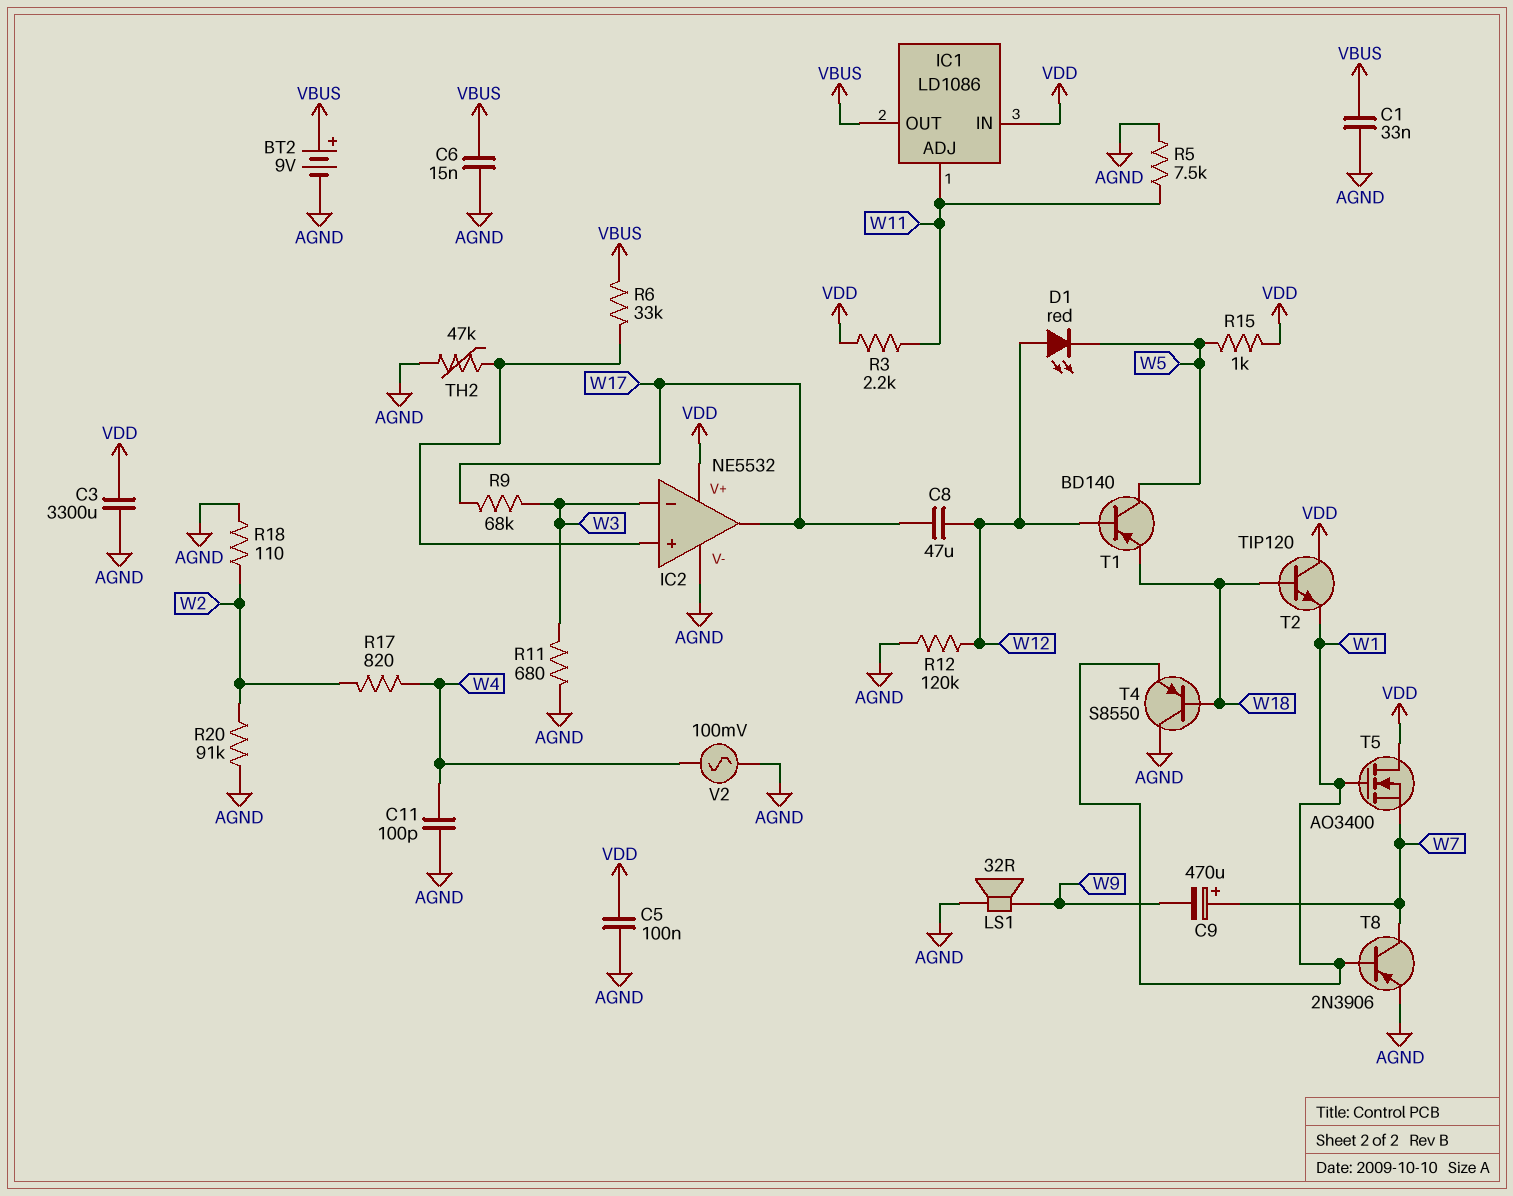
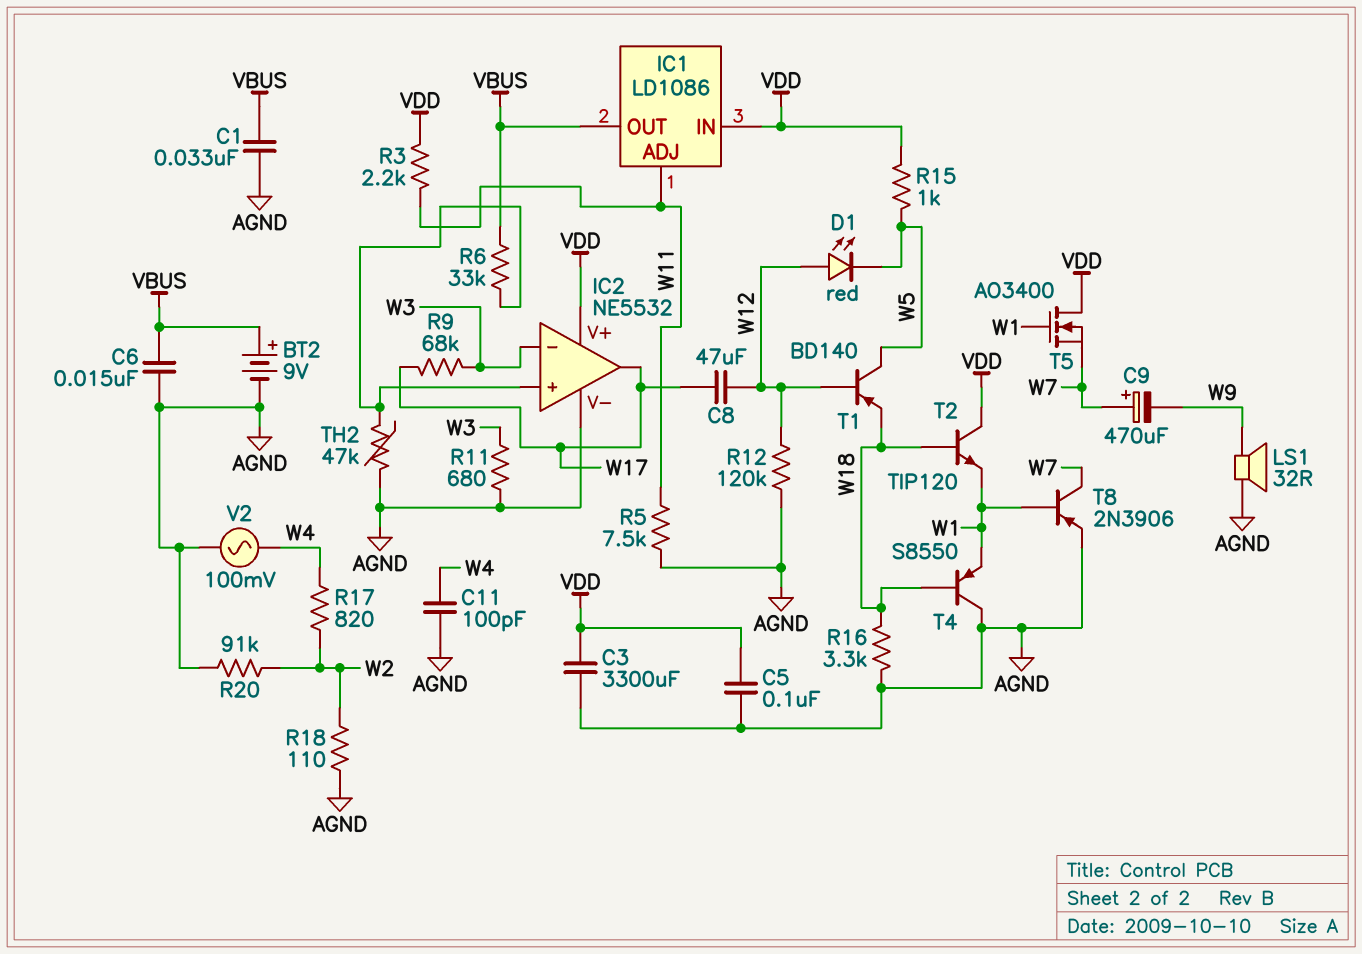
R16: none -> 3.3k (AGND, W18)

